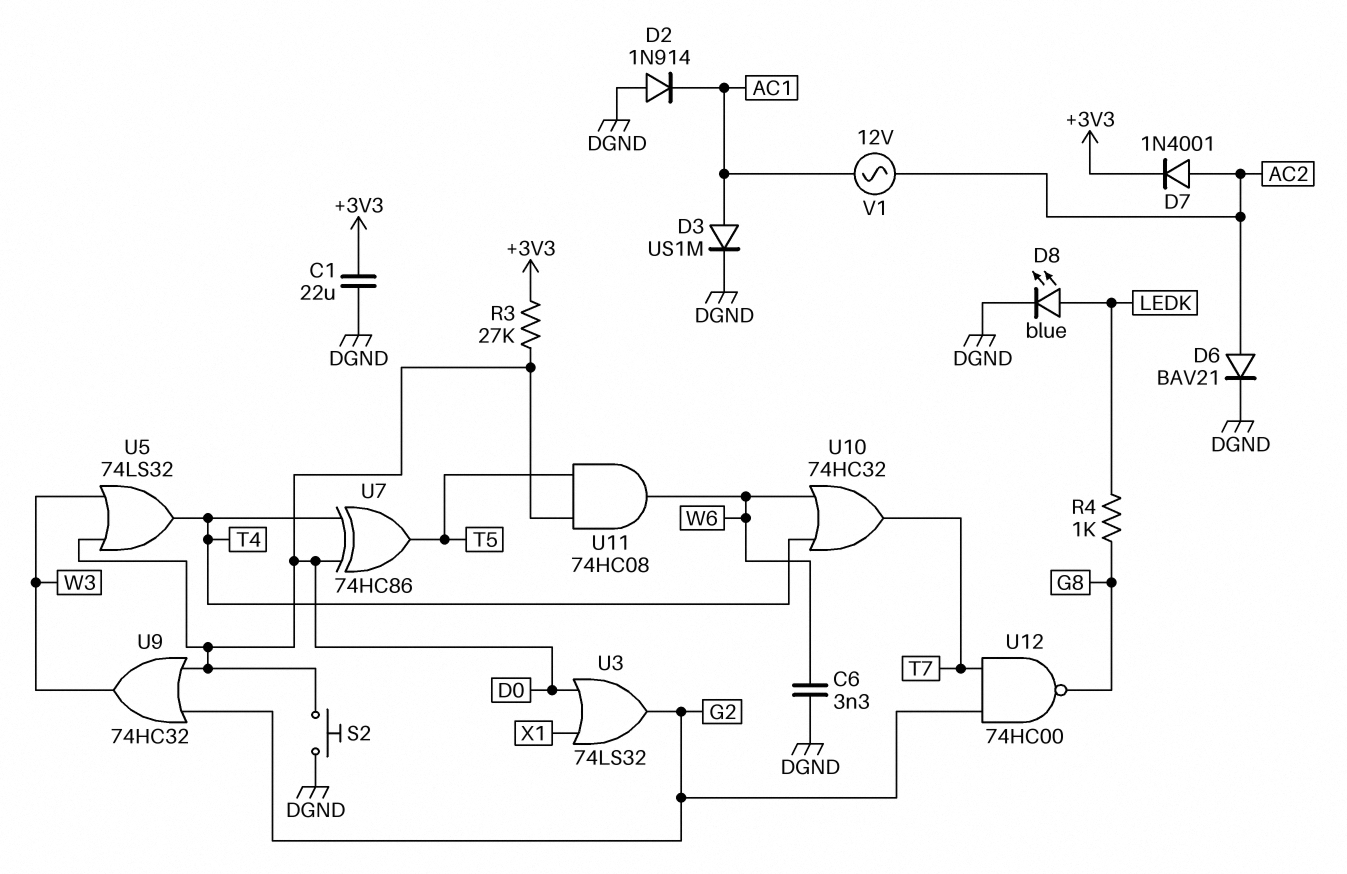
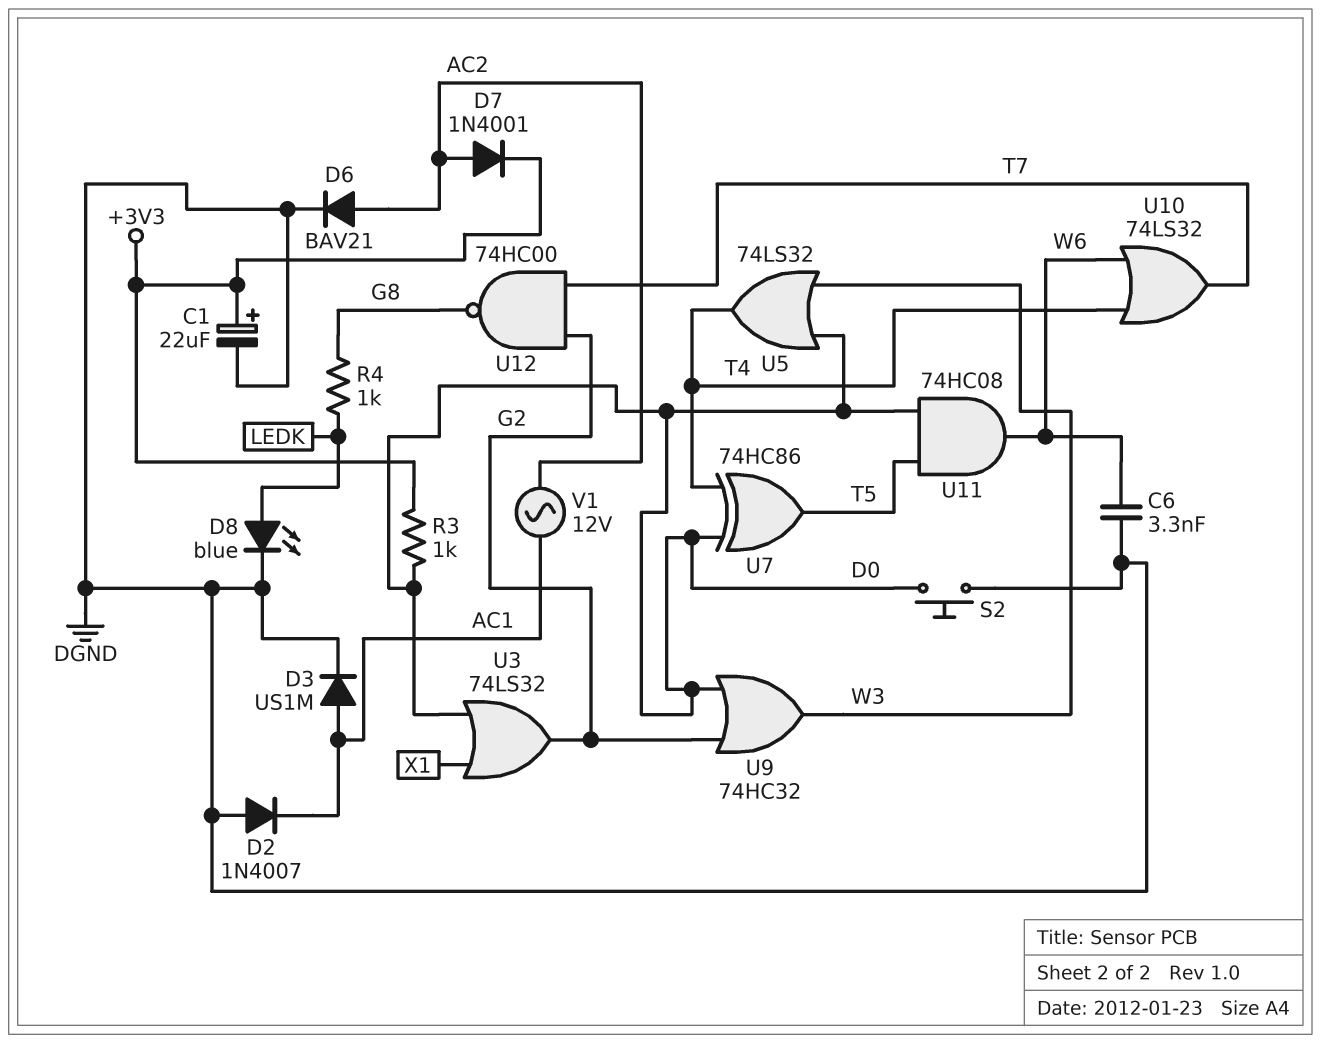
C1: 22uF (+3V3, DGND) -> 22uF (plus +3V3, minus DGND)
D2: diode 1N914 (A DGND, K AC1) -> diode 1N4007 (A DGND, K AC1)
R3: 27k (+3V3, D0) -> 1k (+3V3, D0)
U10: OR 74HC32 (in T4, in W6, out T7) -> OR 74LS32 (in T4, in W6, out T7)

